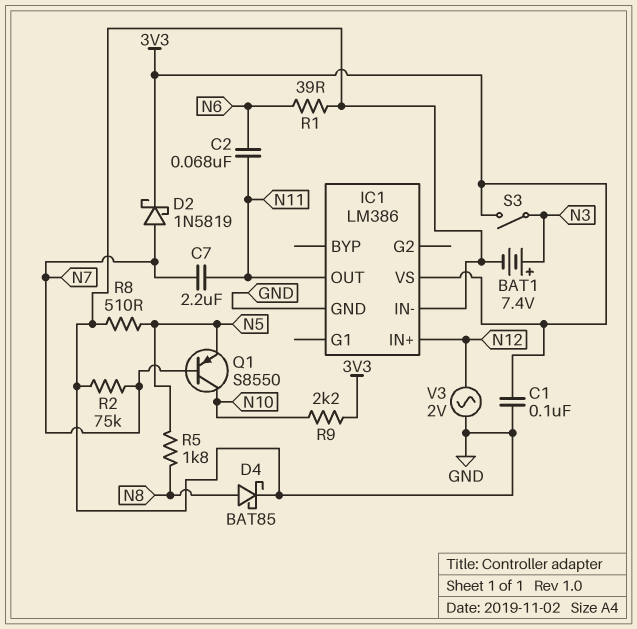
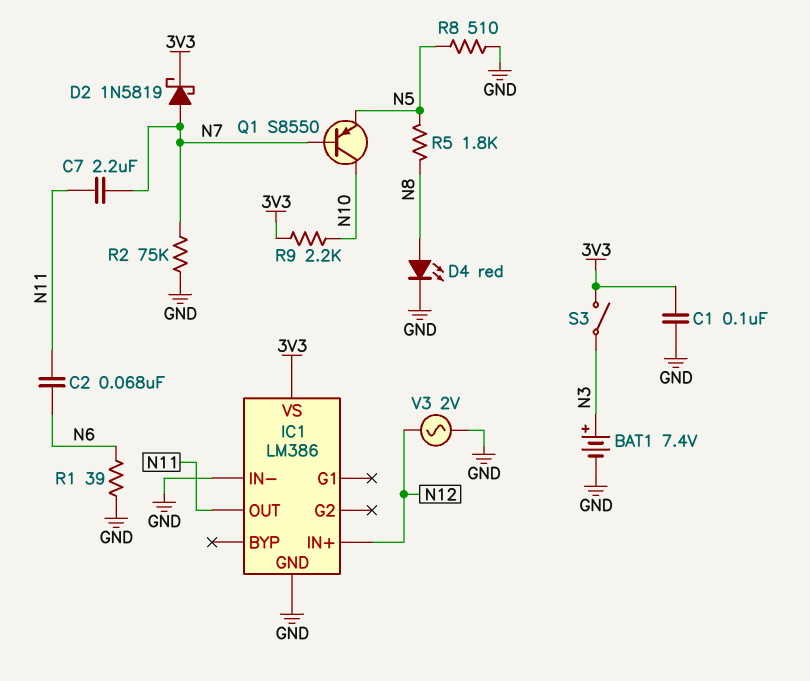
D4: schottky BAT85 (A N8, K GND) -> LED red (A N8, K GND)

